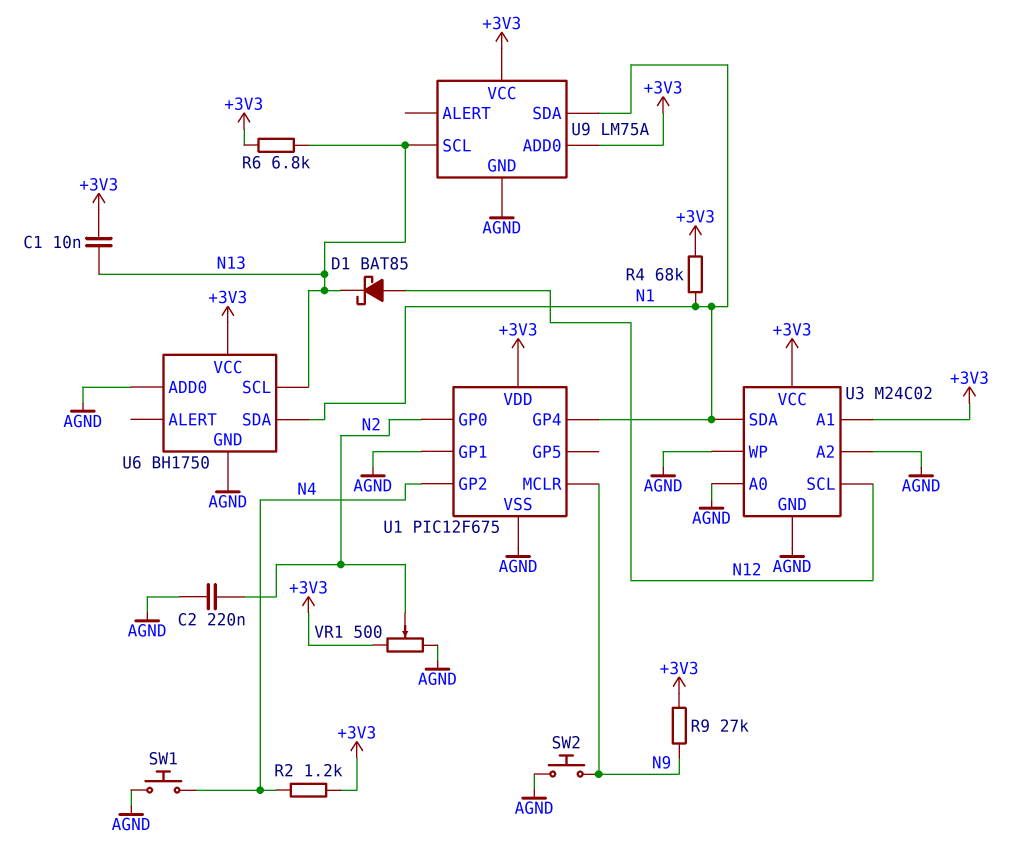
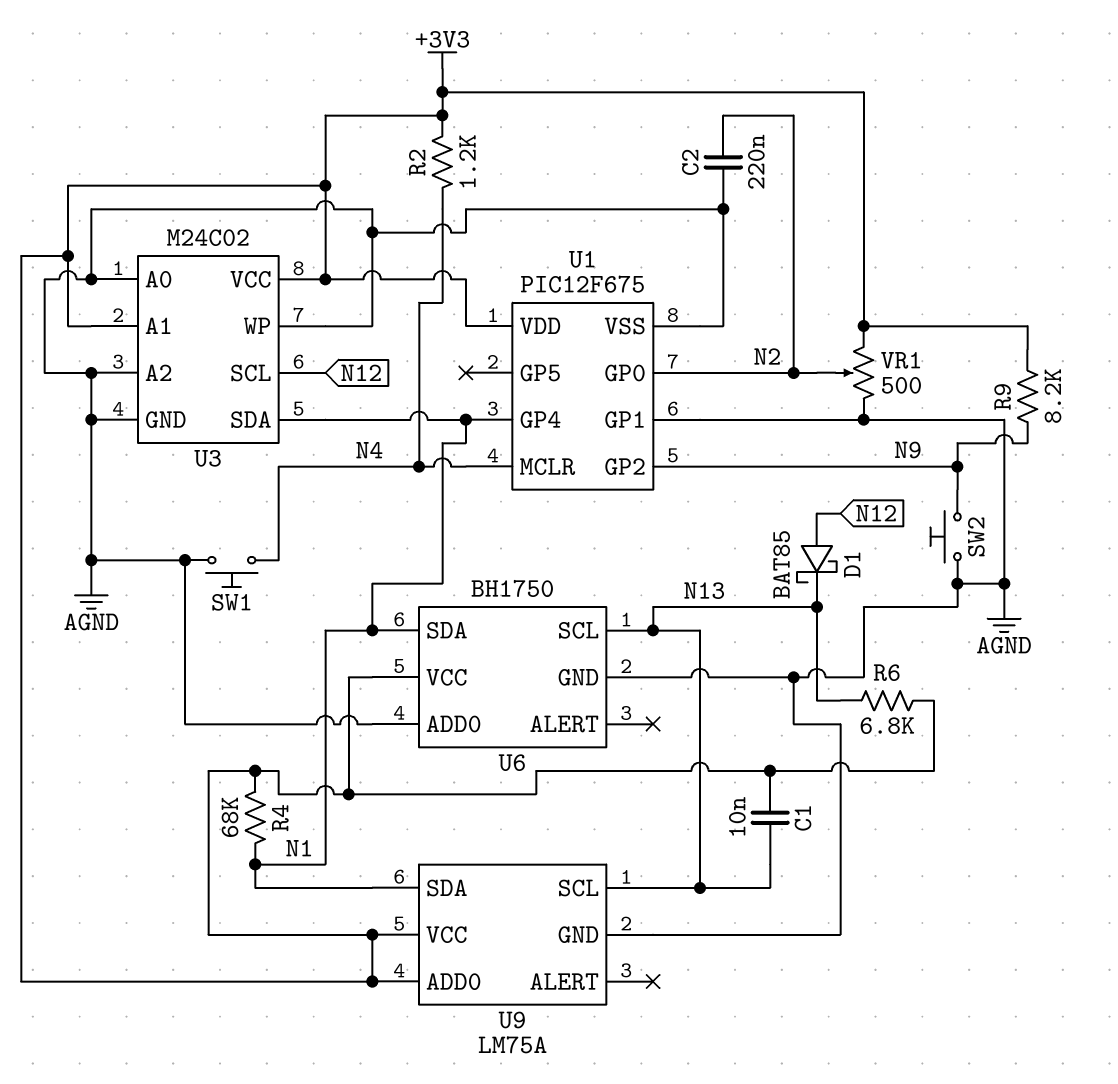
R9: 27k (+3V3, N9) -> 8.2k (+3V3, N9)
U1 pin GP2: N4 -> N9
U1 pin MCLR: N9 -> N4

